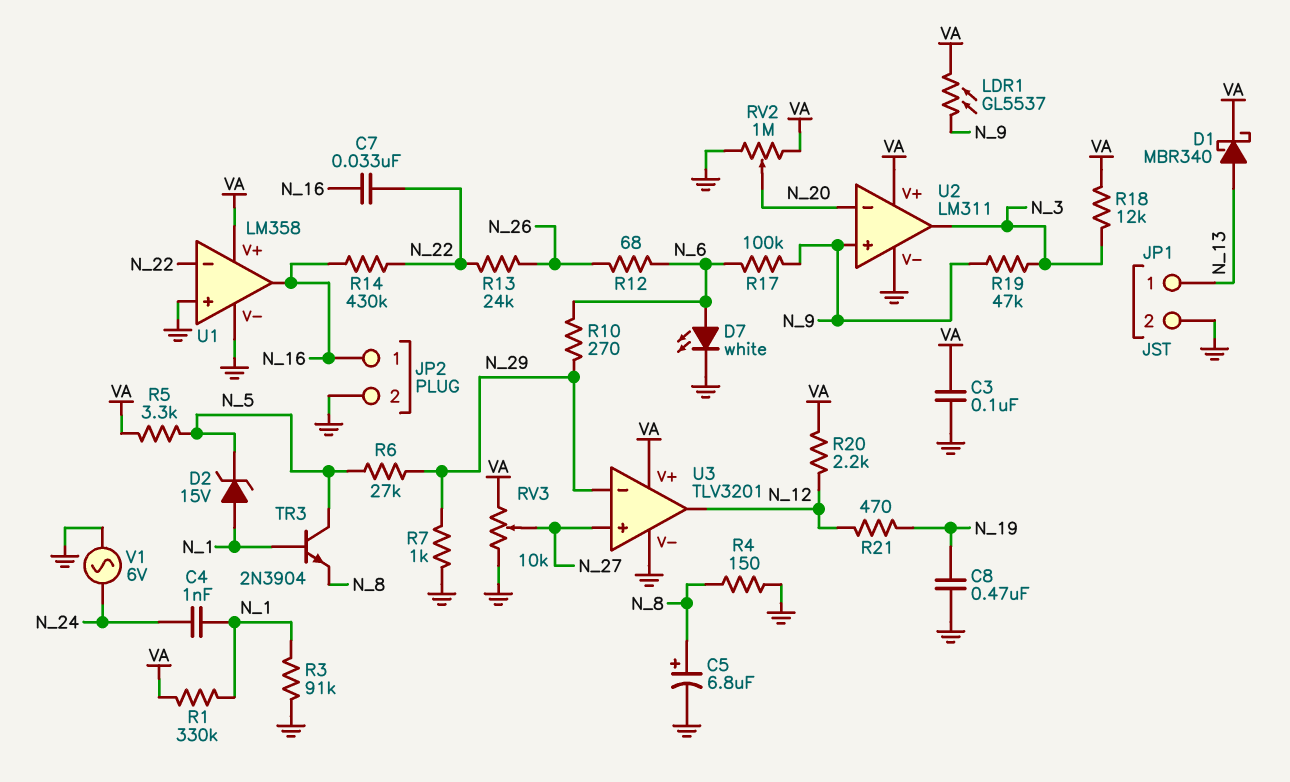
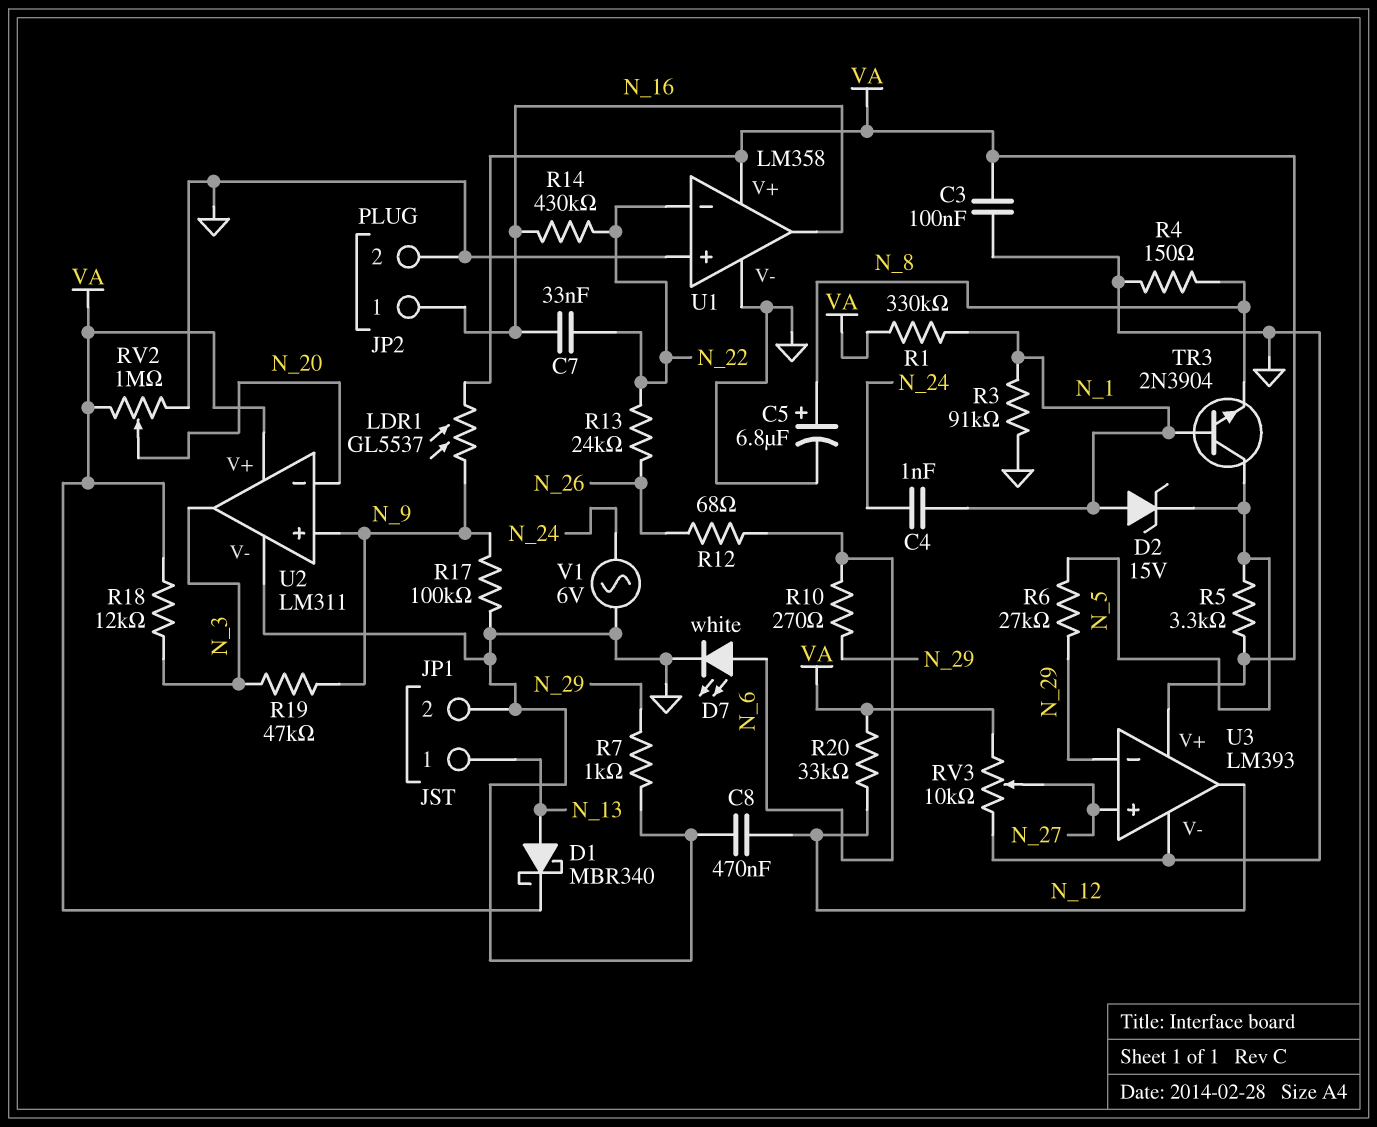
C8: 470nF (GND, N_19) -> 470nF (GND, N_12)
R17: 100k (N_6, N_9) -> 100k (GND, N_9)
R20: 2.2k (N_12, VA) -> 33k (N_12, VA)
R21: 470 (N_12, N_19) -> none
U3: TLV3201 -> LM393

